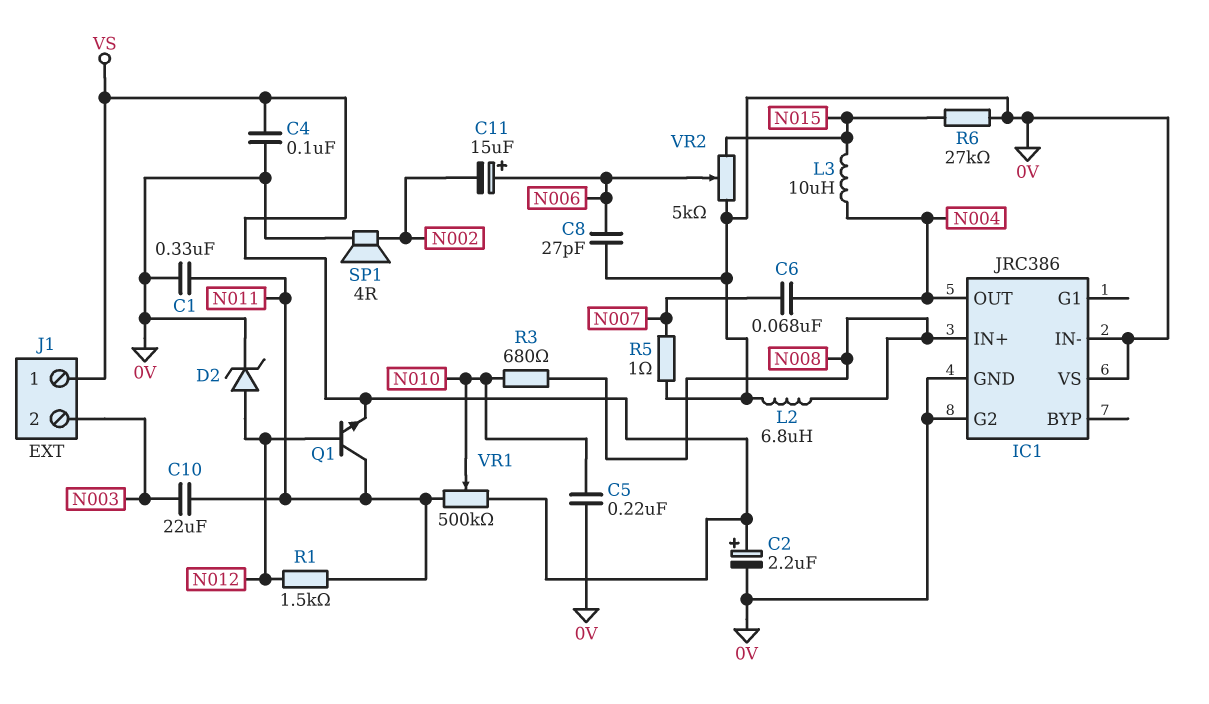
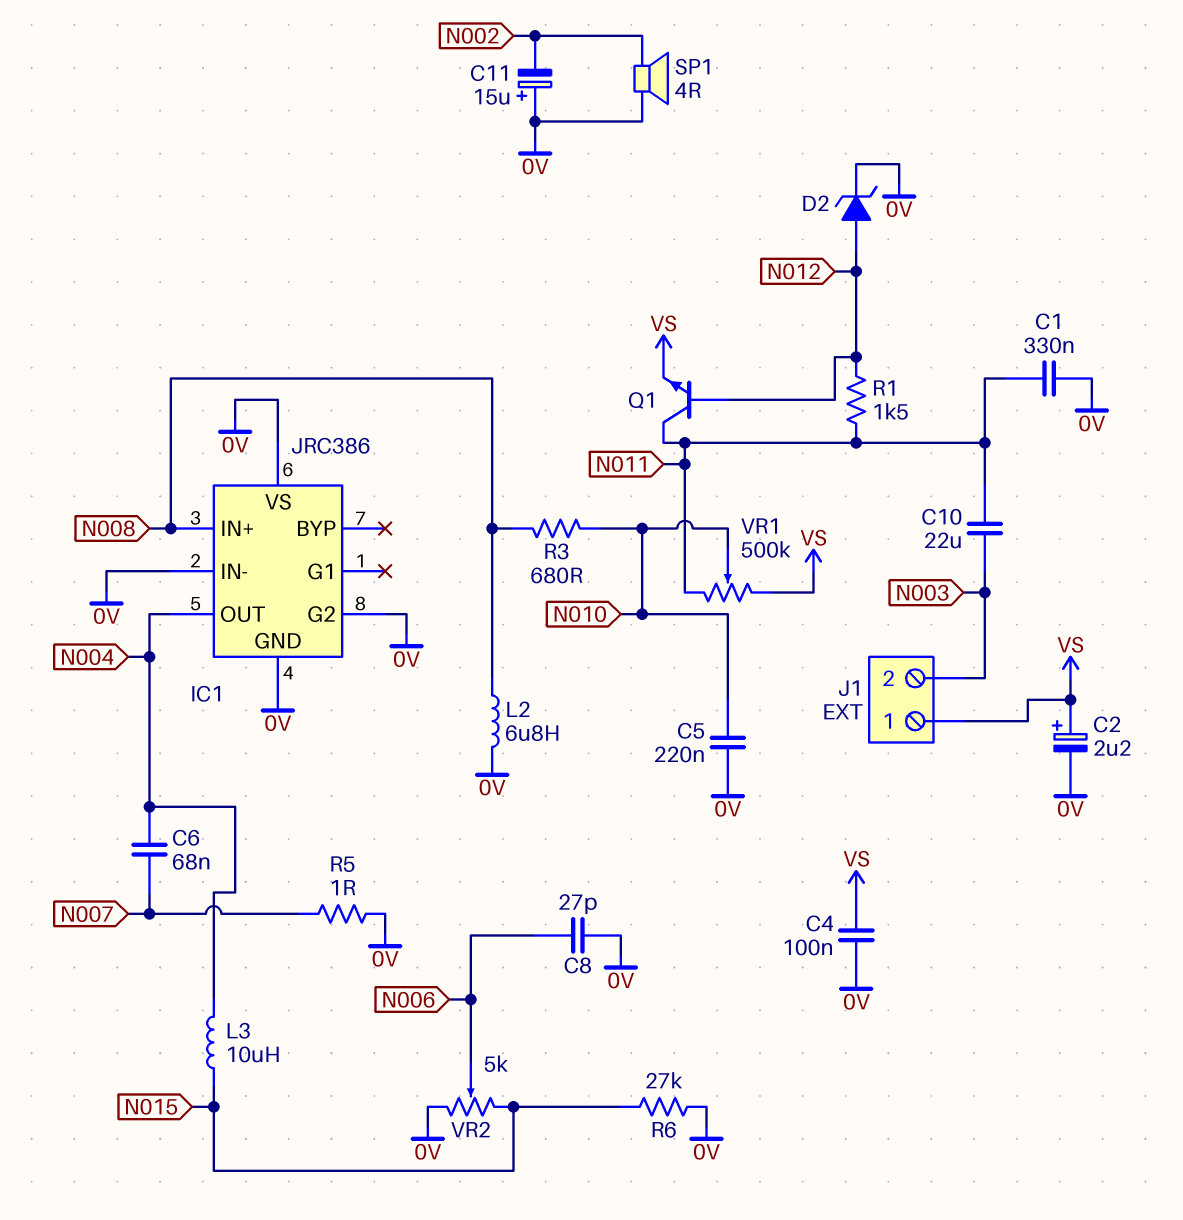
C11: 15uF (plus N006, minus N002) -> 15uF (plus 0V, minus N002)

